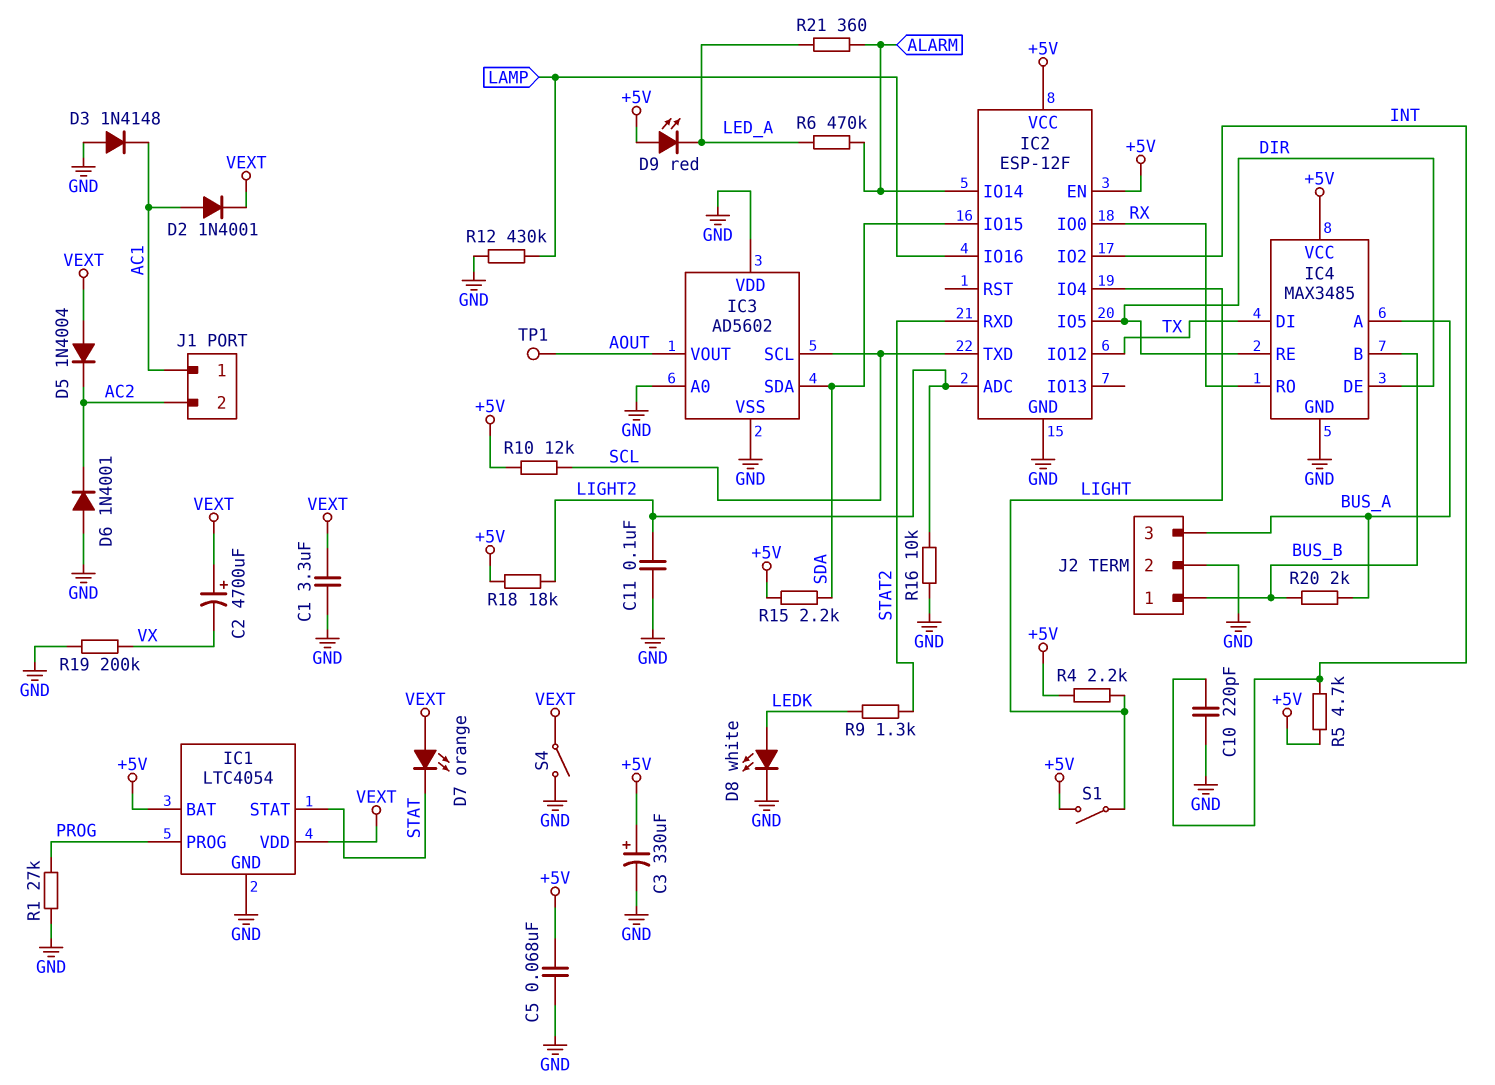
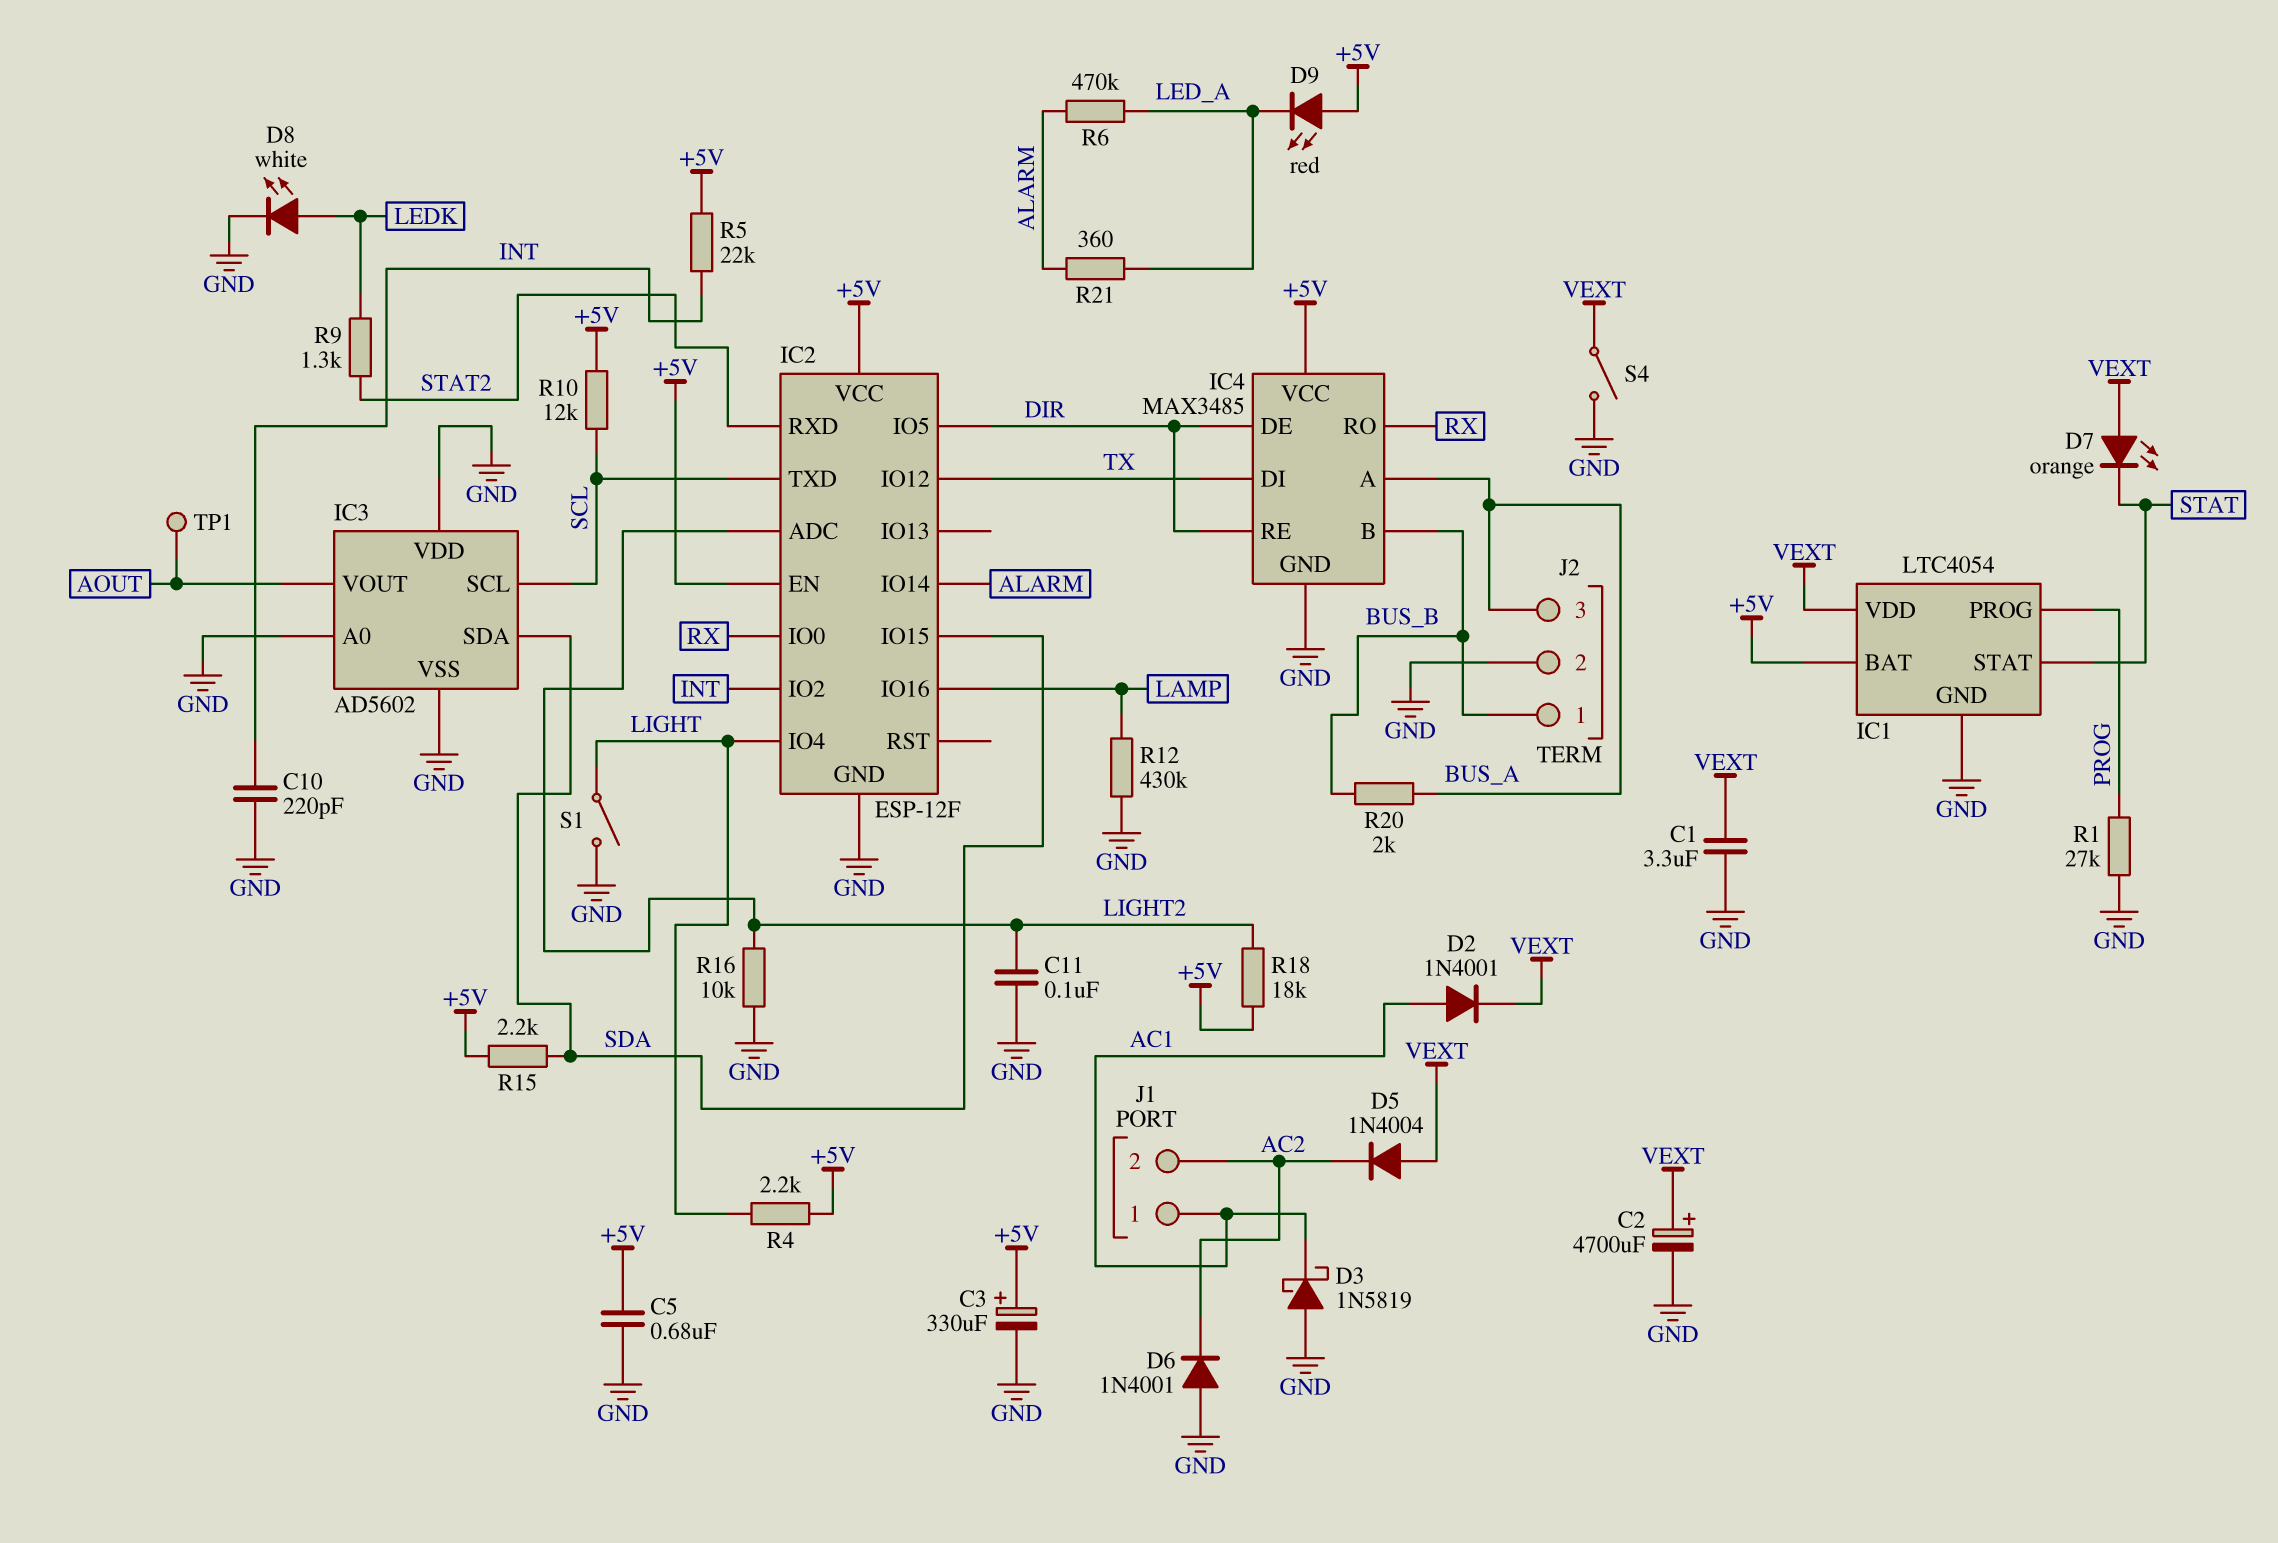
C2: 4700uF (plus VEXT, minus VX) -> 4700uF (plus VEXT, minus GND)
C5: 68nF (+5V, GND) -> 680nF (+5V, GND)
D3: diode 1N4148 (A GND, K AC1) -> schottky 1N5819 (A GND, K AC1)
R5: 4.7k (+5V, INT) -> 22k (+5V, INT)
R19: 200k (GND, VX) -> none
S1: switch (+5V, LIGHT) -> switch (GND, LIGHT)

